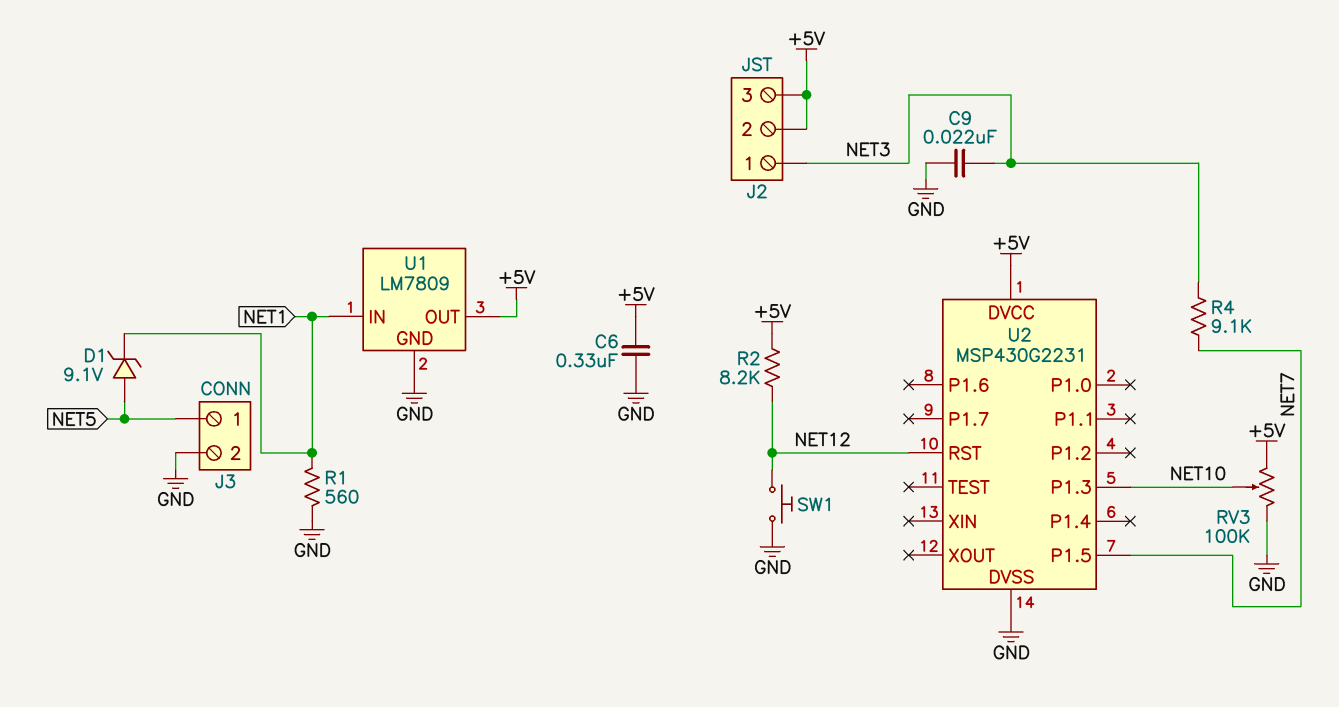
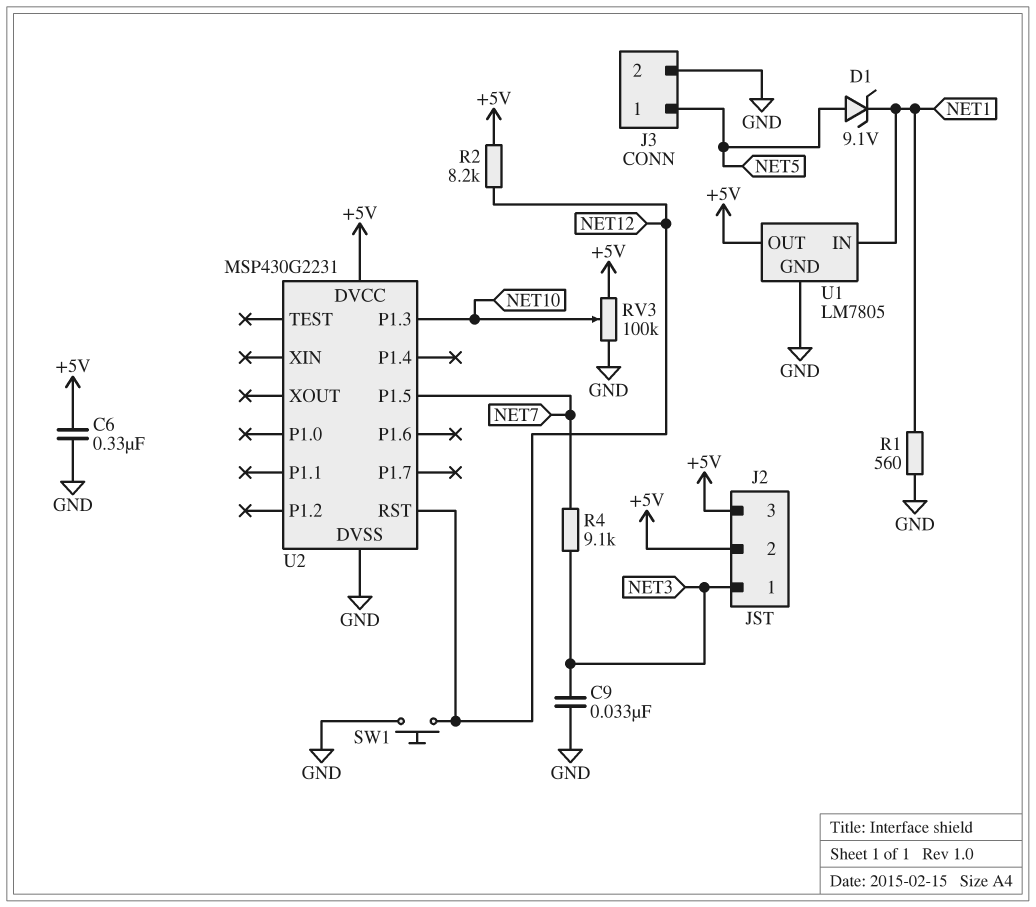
C9: 22nF (GND, NET3) -> 33nF (GND, NET3)
U1: LM7809 -> LM7805

